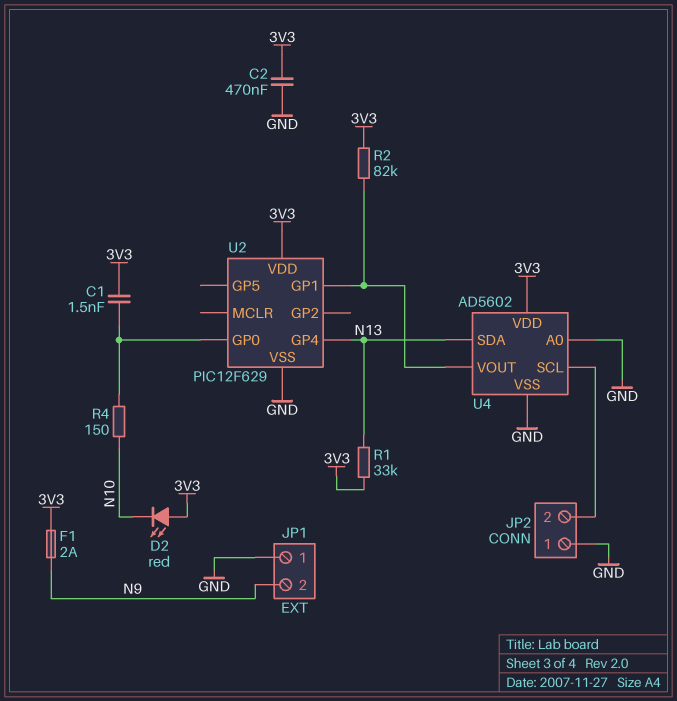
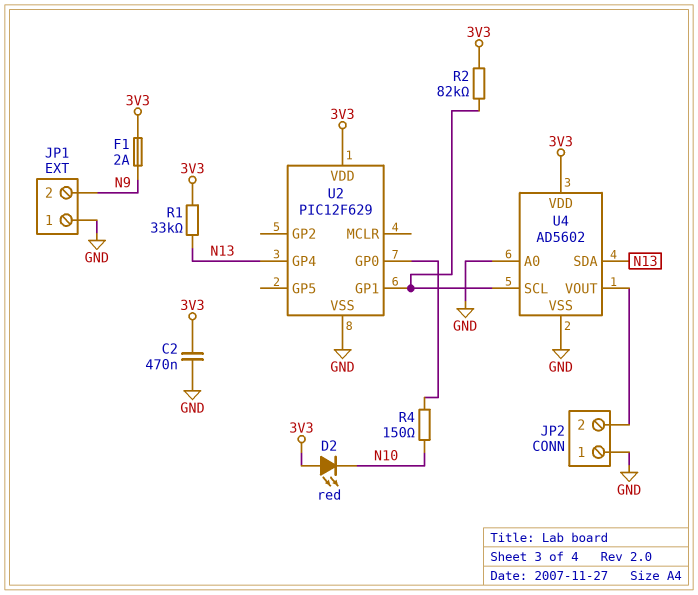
C1: 1.5nF (3V3, U2/GP0) -> none
U4 pin SCL: JP2/2 -> U2/GP1
U4 pin VOUT: U2/GP1 -> JP2/2

